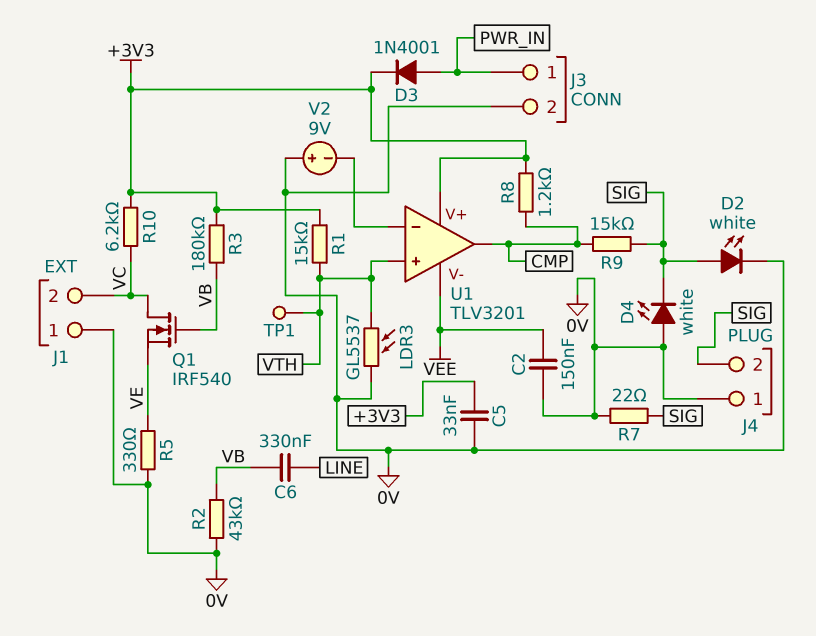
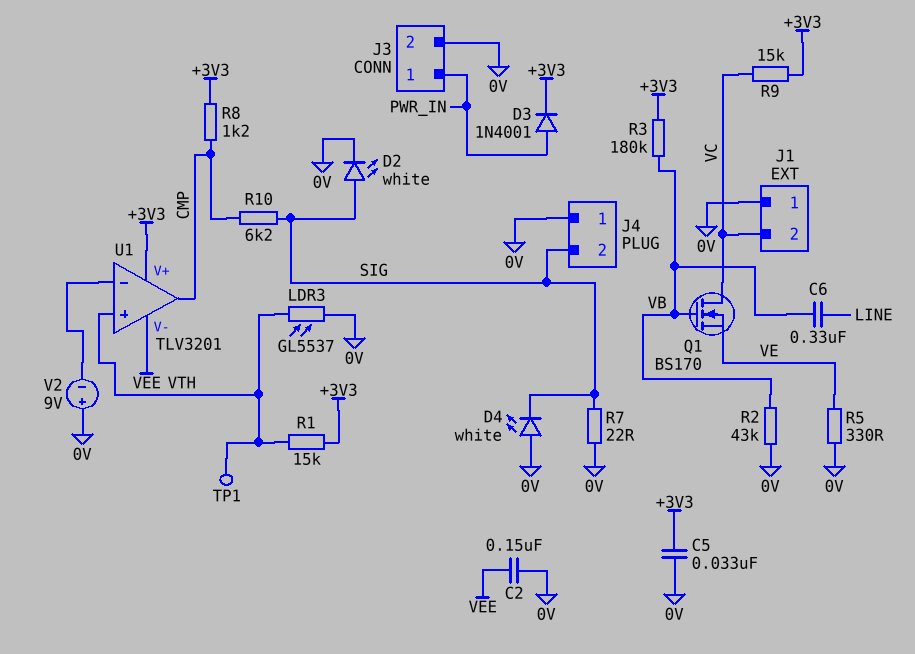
Q1: NMOS IRF540 (G VB, D VC, S VE) -> NMOS BS170 (G VB, D VC, S VE)
R9: 15k (CMP, SIG) -> 15k (+3V3, VC)
R10: 6.2k (+3V3, VC) -> 6.2k (CMP, SIG)

